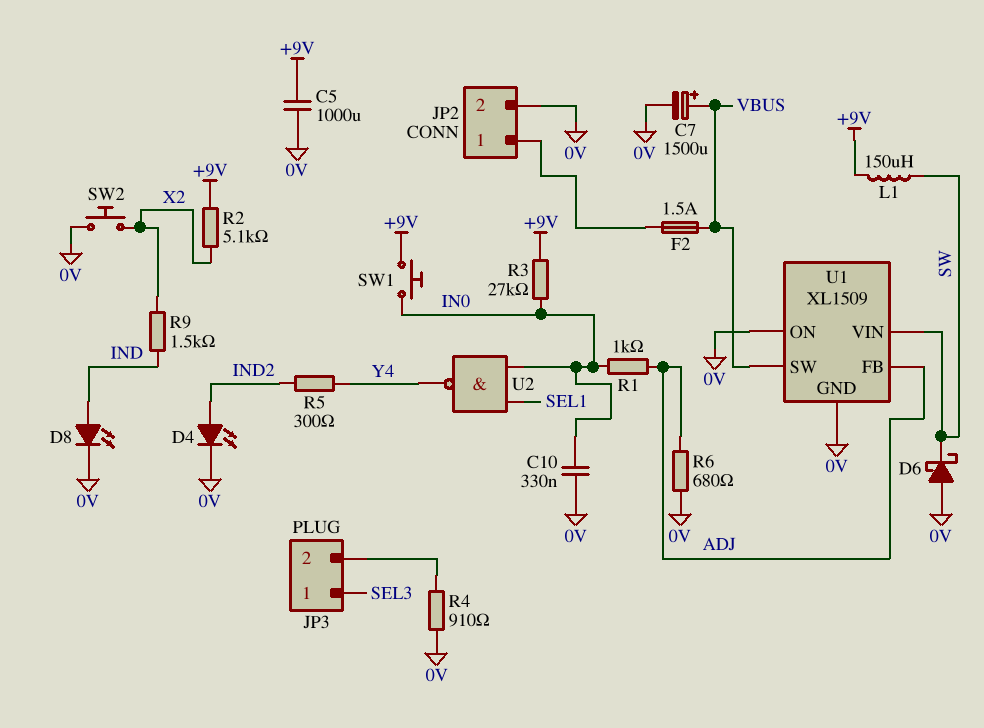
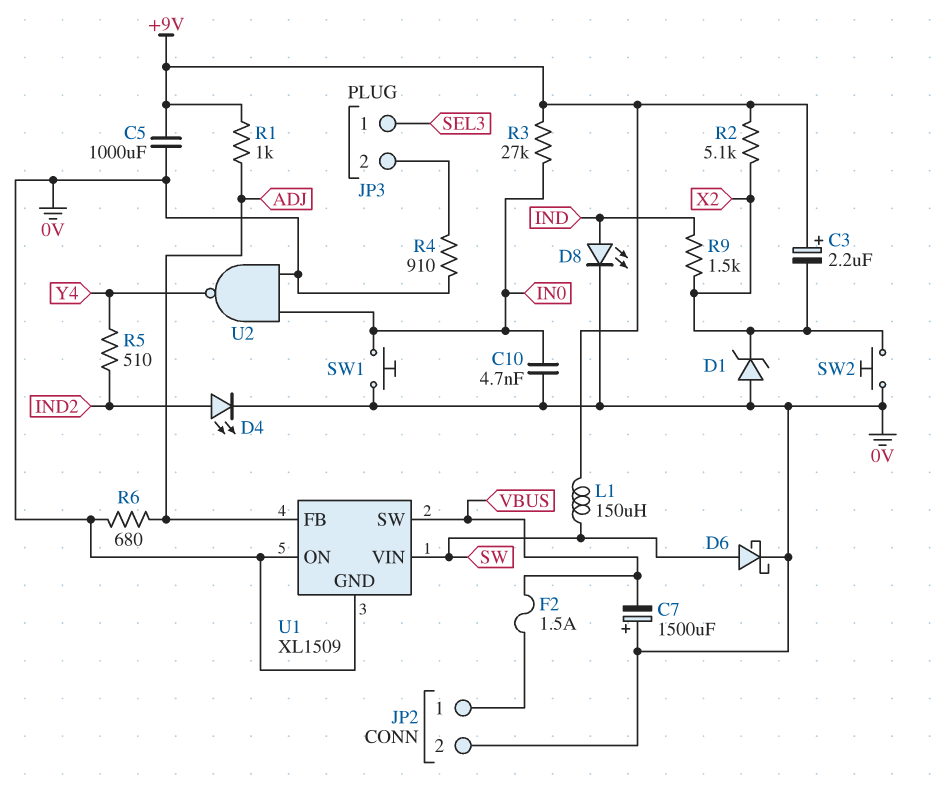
C3: none -> 2.2uF (plus +9V, minus X2)
C7: 1500uF (plus VBUS, minus 0V) -> 1500uF (plus 0V, minus VBUS)
C10: 330nF (0V, IN0) -> 4.7nF (0V, IN0)
D1: none -> zener (A 0V, K X2)
D6: schottky (A 0V, K SW) -> schottky (A SW, K 0V)
R1: 1k (ADJ, IN0) -> 1k (+9V, ADJ)
R5: 300 (IND2, Y4) -> 510 (IND2, Y4)
SW1: button (+9V, IN0) -> button (0V, IN0)
U2: NAND (in IN0, in SEL1, out Y4) -> NAND (in 0V, in IN0, out Y4)

